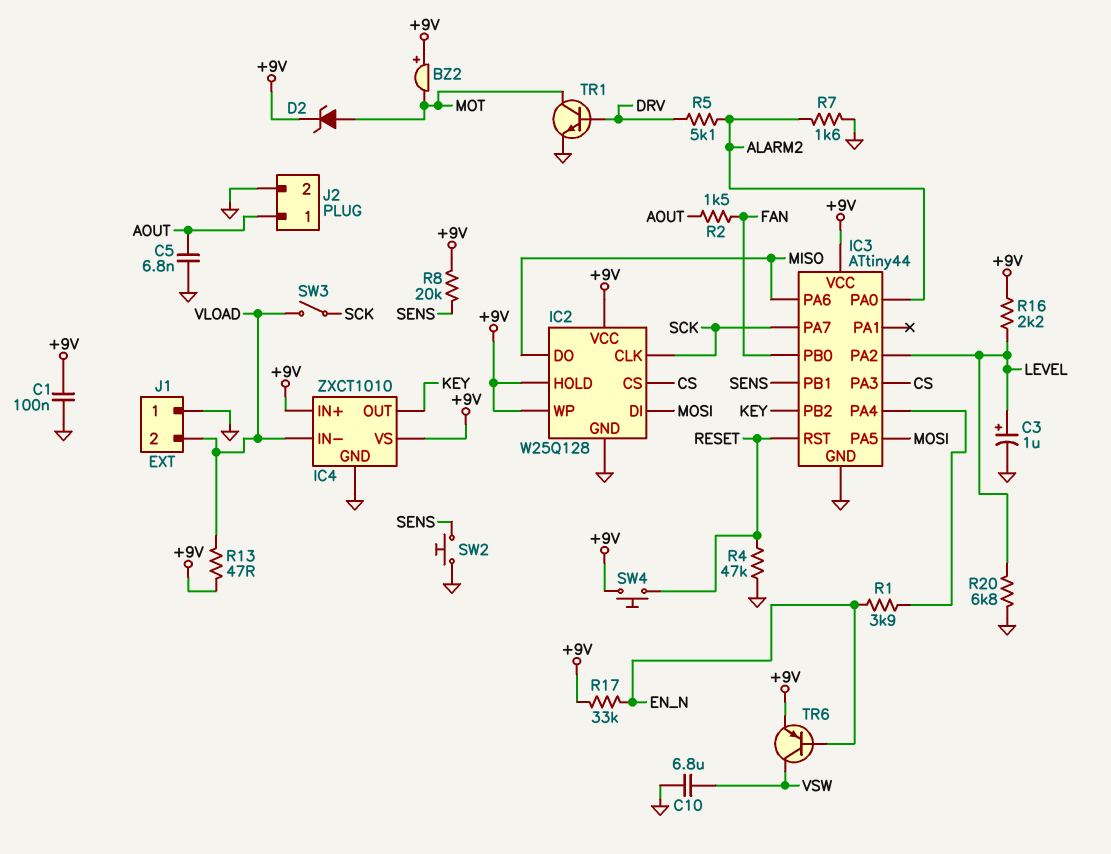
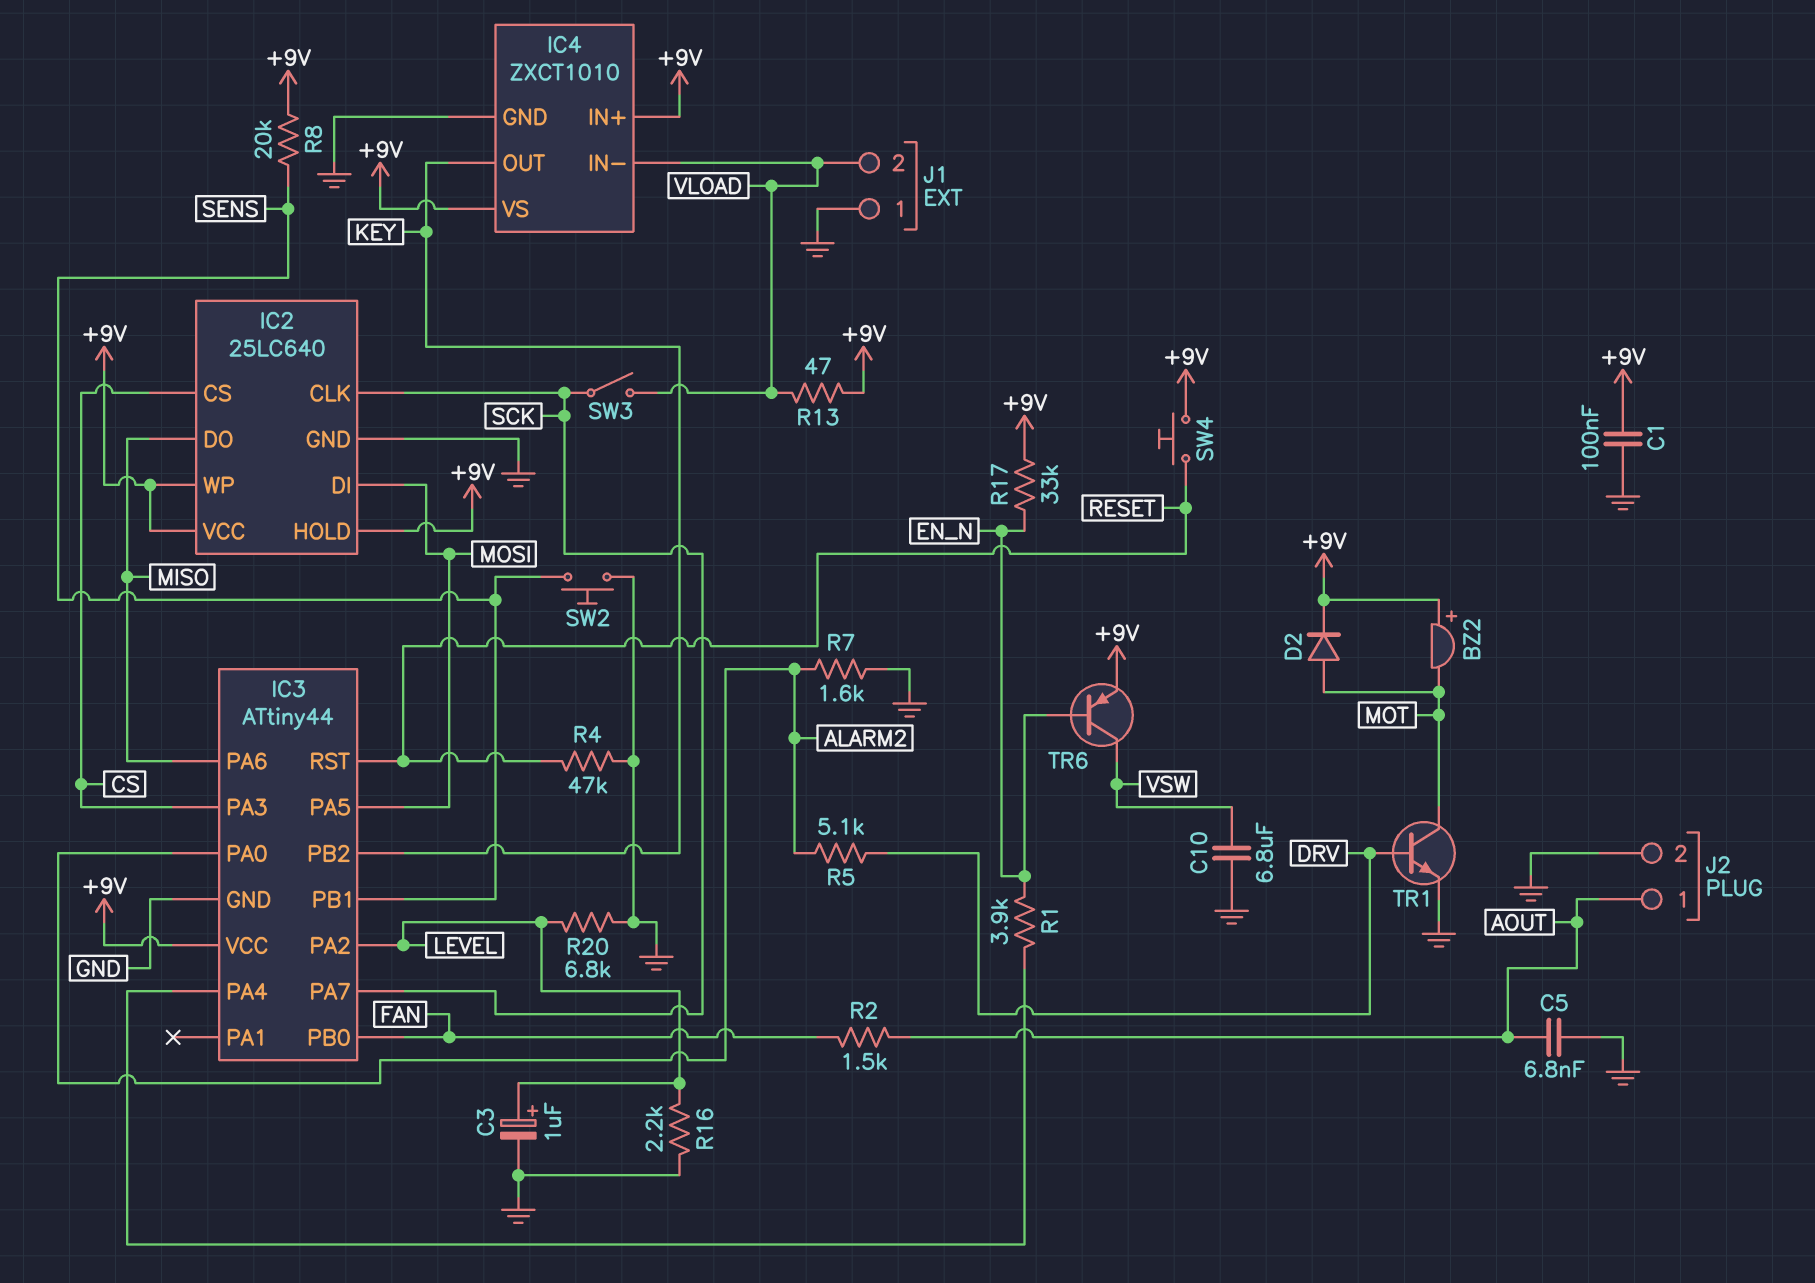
D2: zener (A MOT, K +9V) -> diode (A MOT, K +9V)
IC2: W25Q128 -> 25LC640
R16: 2.2k (+9V, LEVEL) -> 2.2k (GND, LEVEL)

